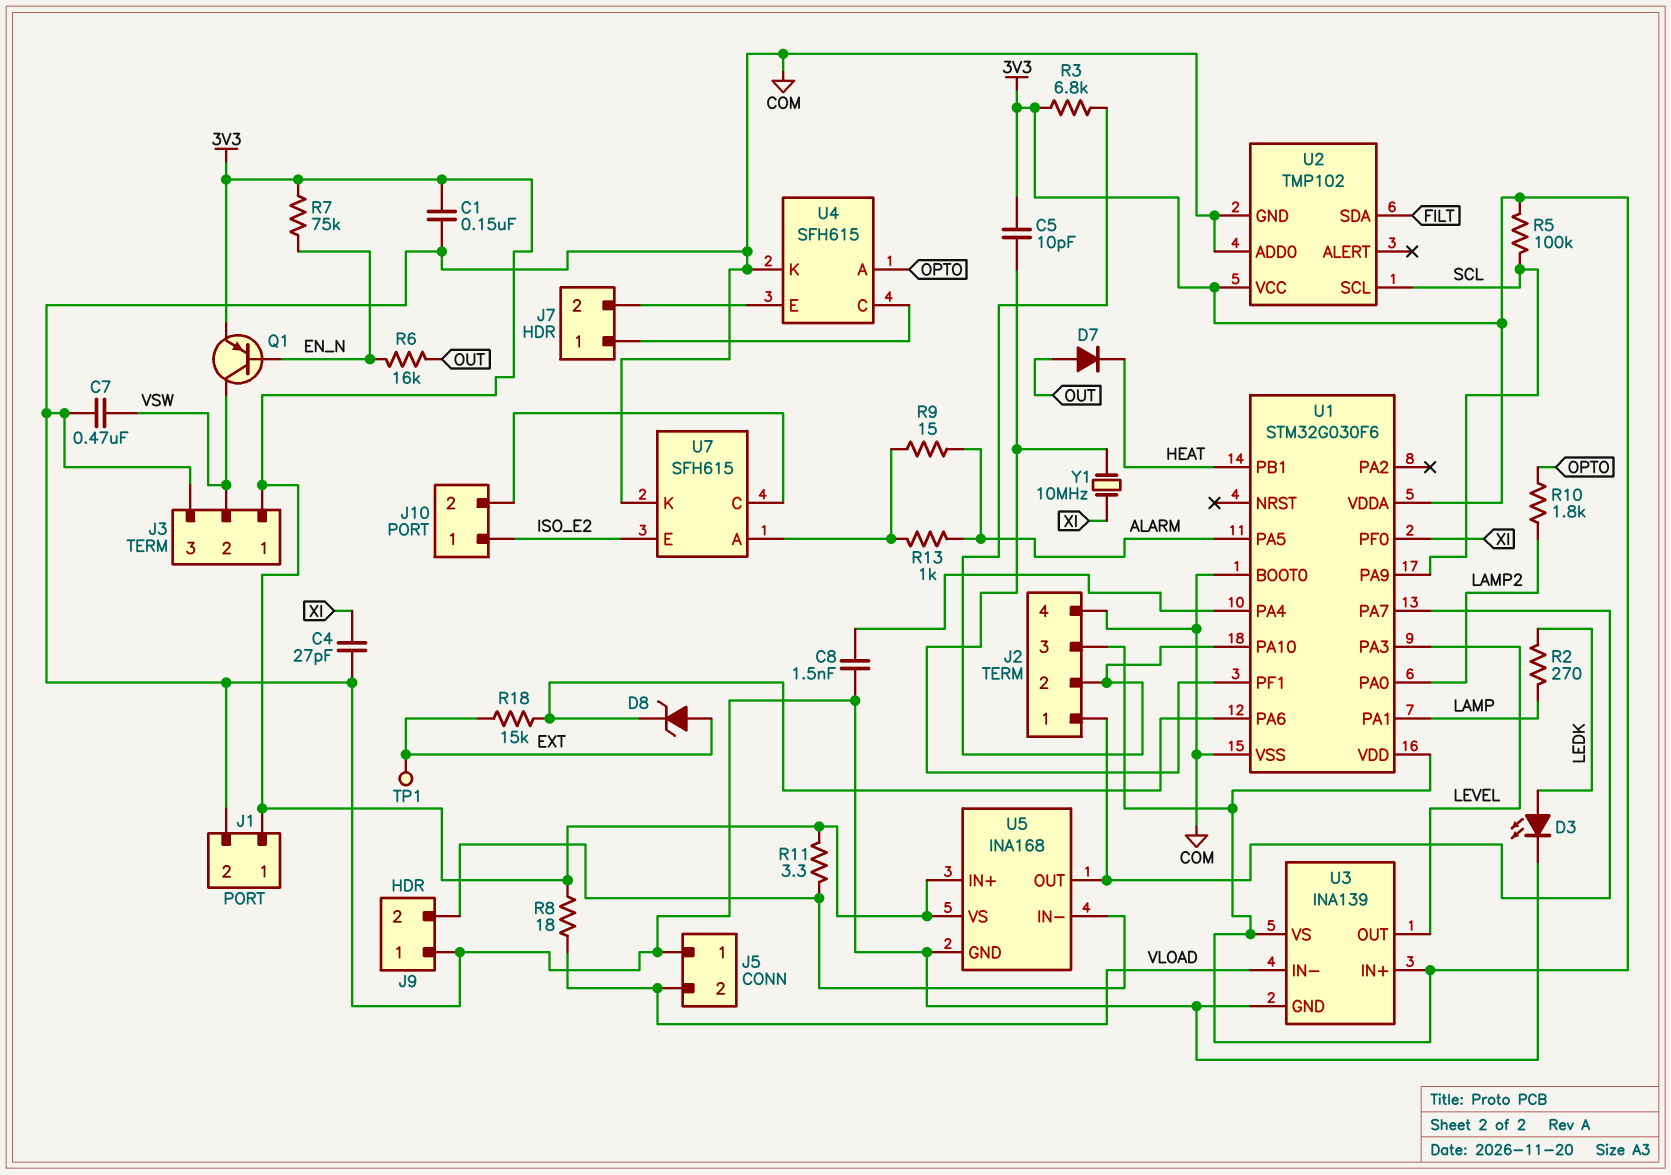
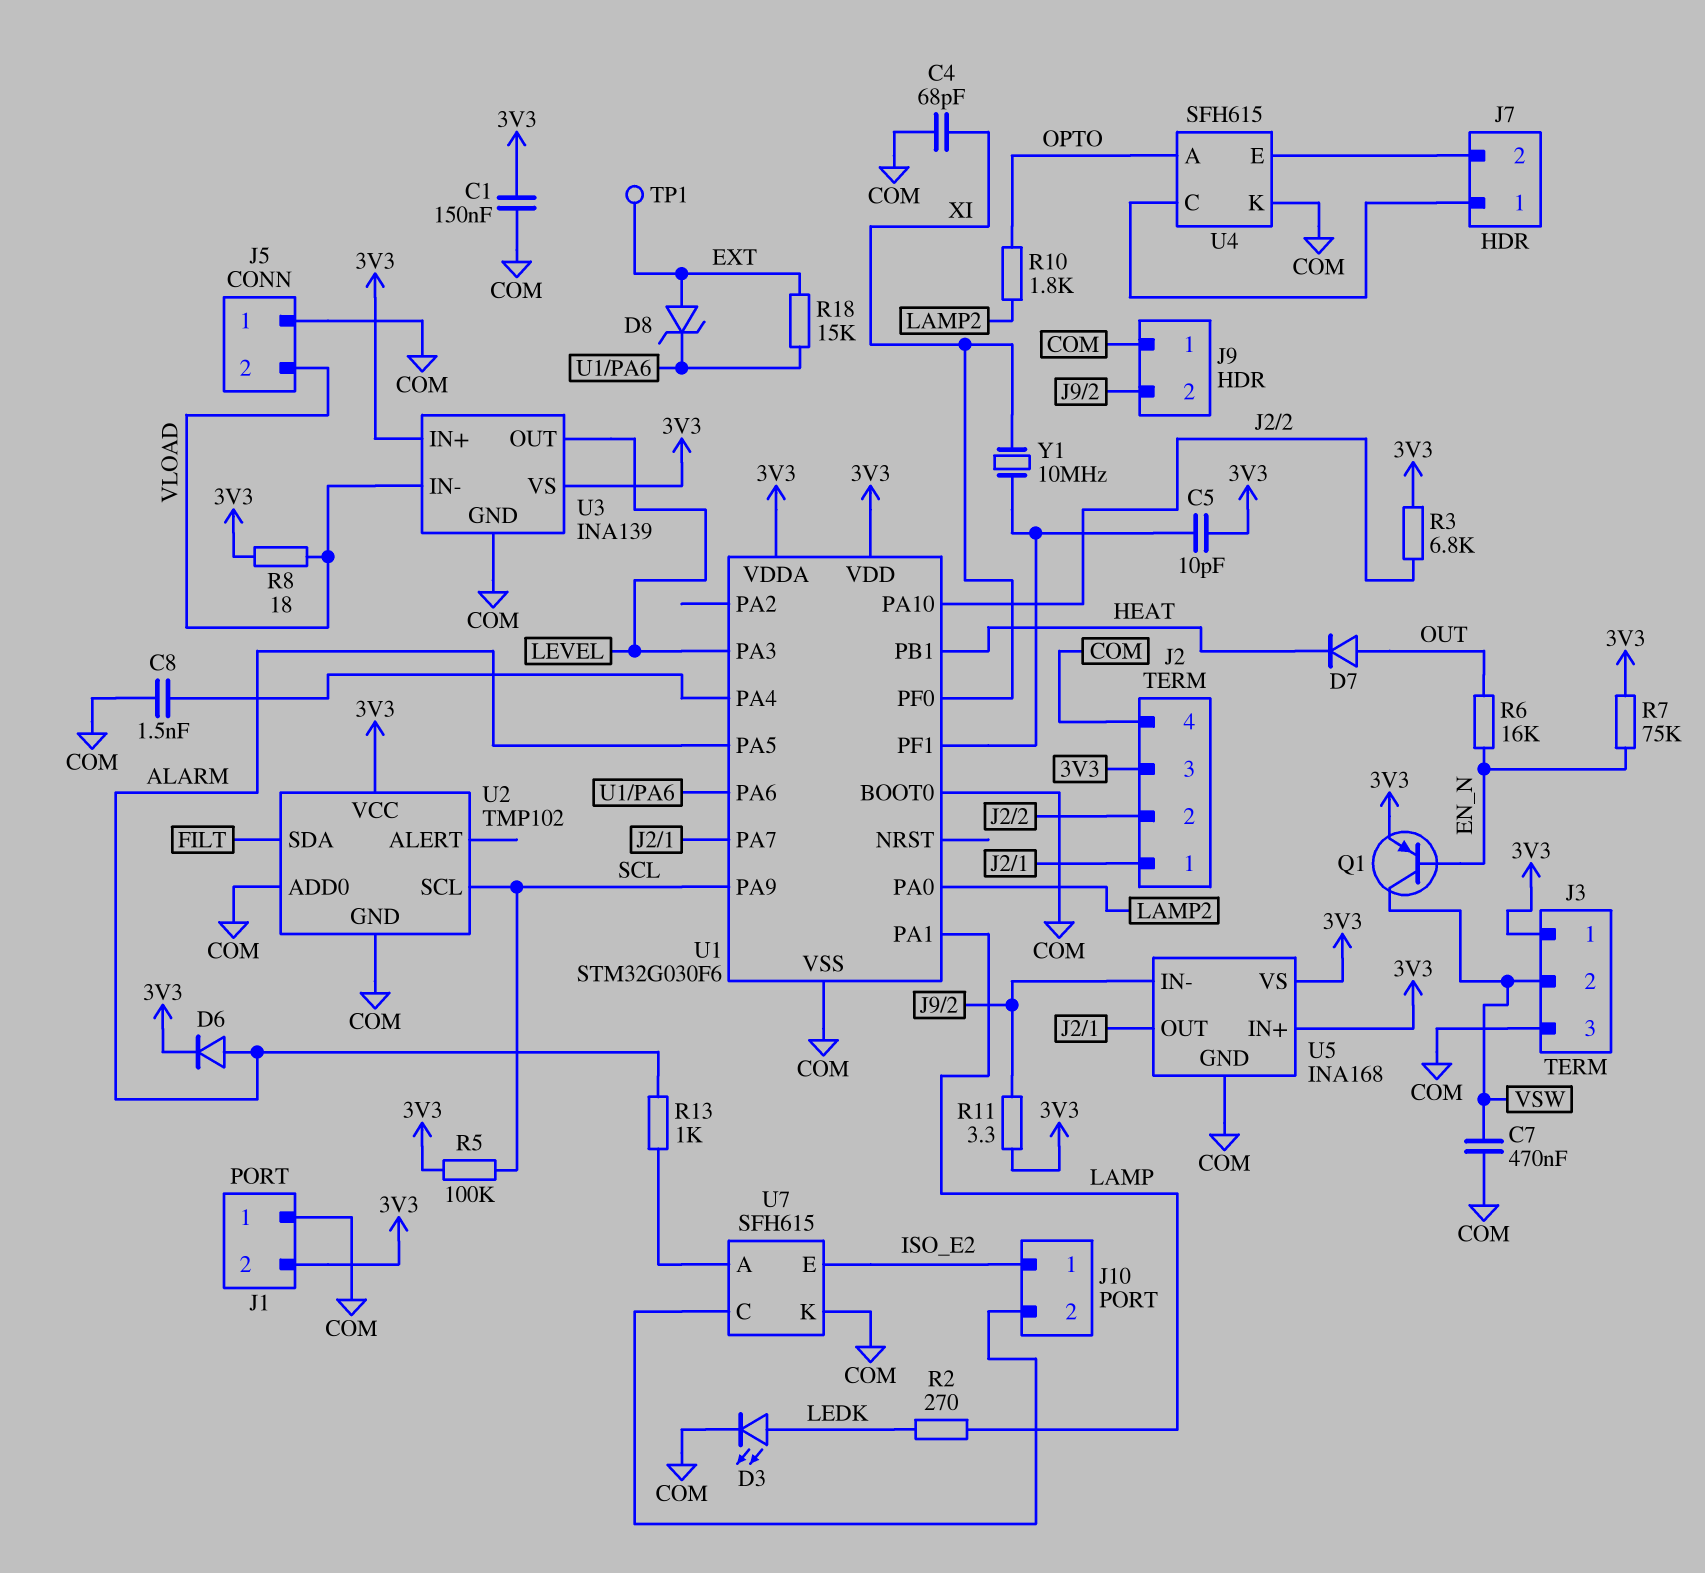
C4: 27pF (COM, XI) -> 68pF (COM, XI)
D6: none -> diode (A ALARM, K 3V3)
J1 pin 1: 3V3 -> COM
J1 pin 2: COM -> 3V3
R9: 15 (ALARM, U7/A) -> none

